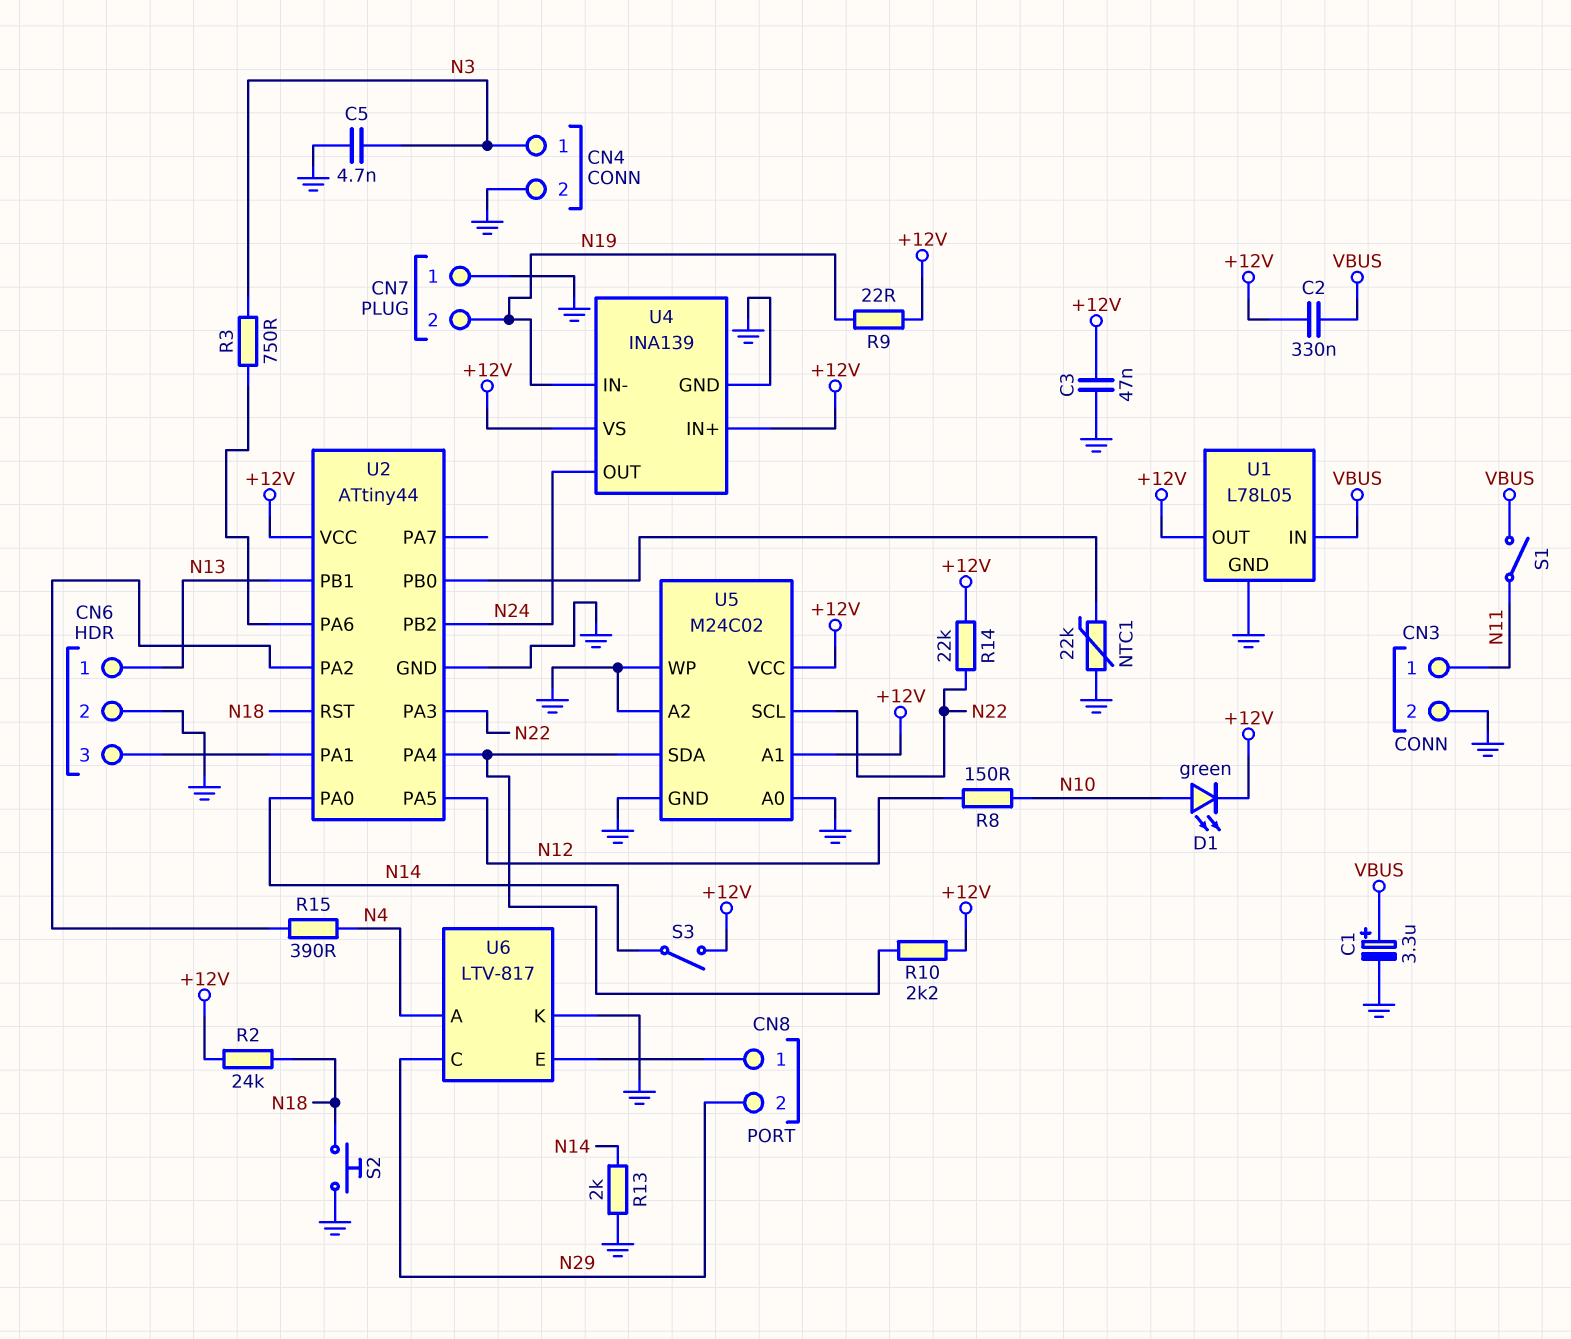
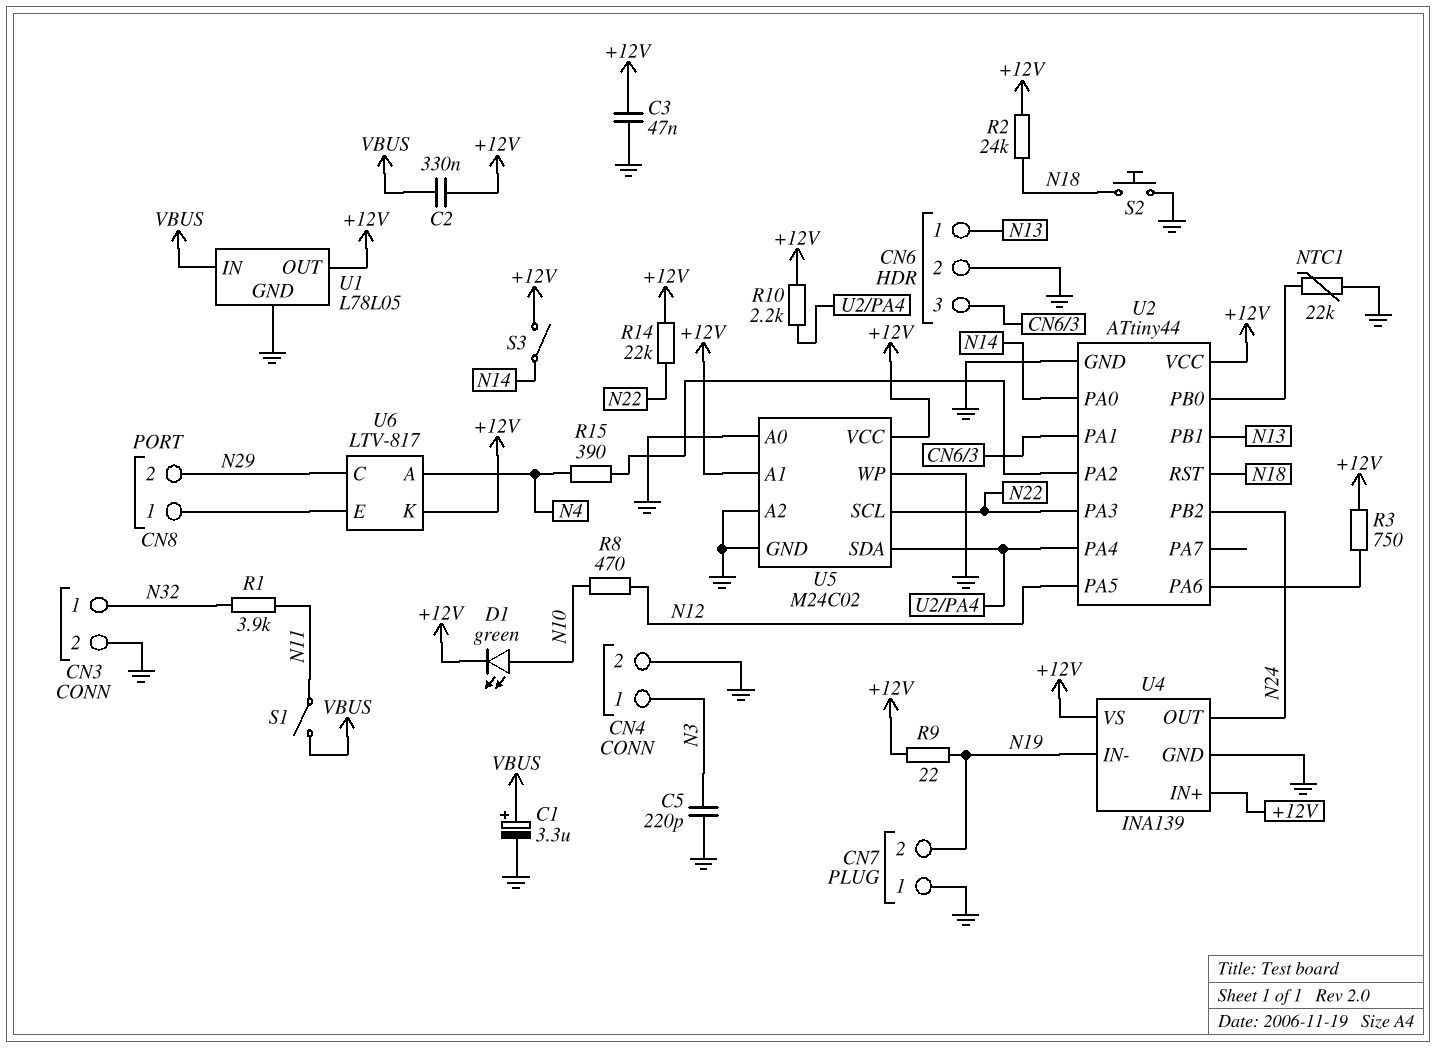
C5: 4.7nF (GND, N3) -> 220pF (GND, N3)
CN3 pin 1: N11 -> N32
R1: none -> 3.9k (N11, N32)
R3: 750 (N3, U2/PA6) -> 750 (+12V, U2/PA6)
R8: 150 (N10, N12) -> 470 (N10, N12)
R13: 2k (GND, N14) -> none
U6 pin K: GND -> +12V

